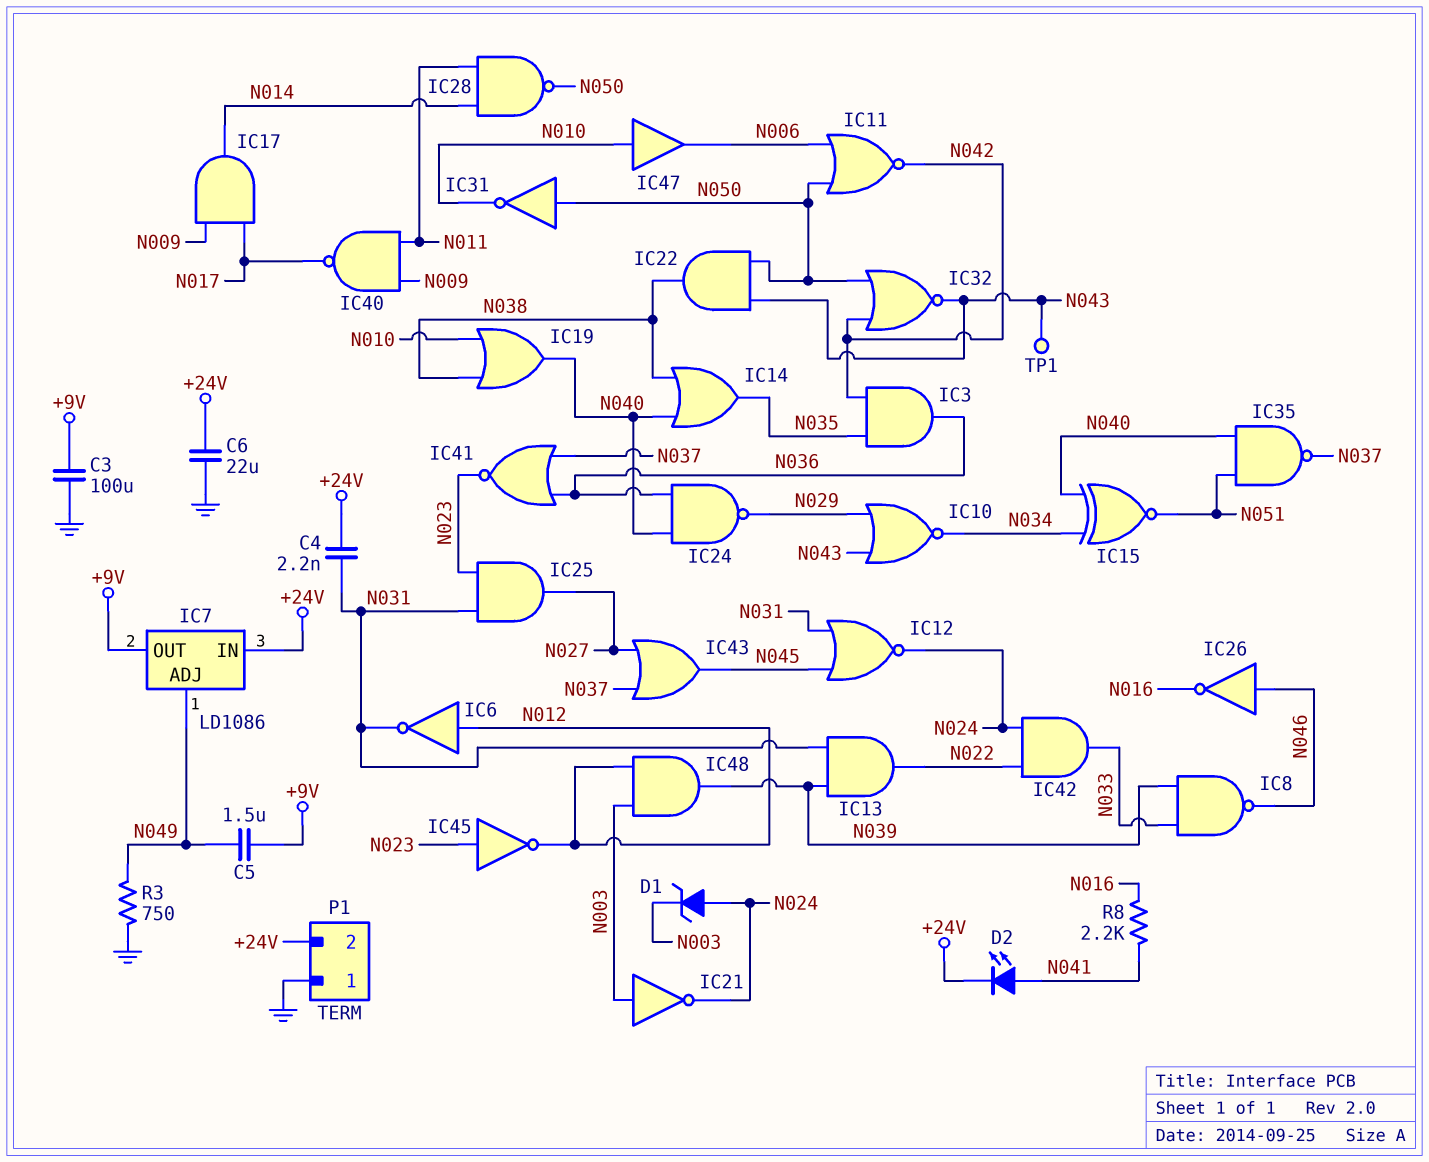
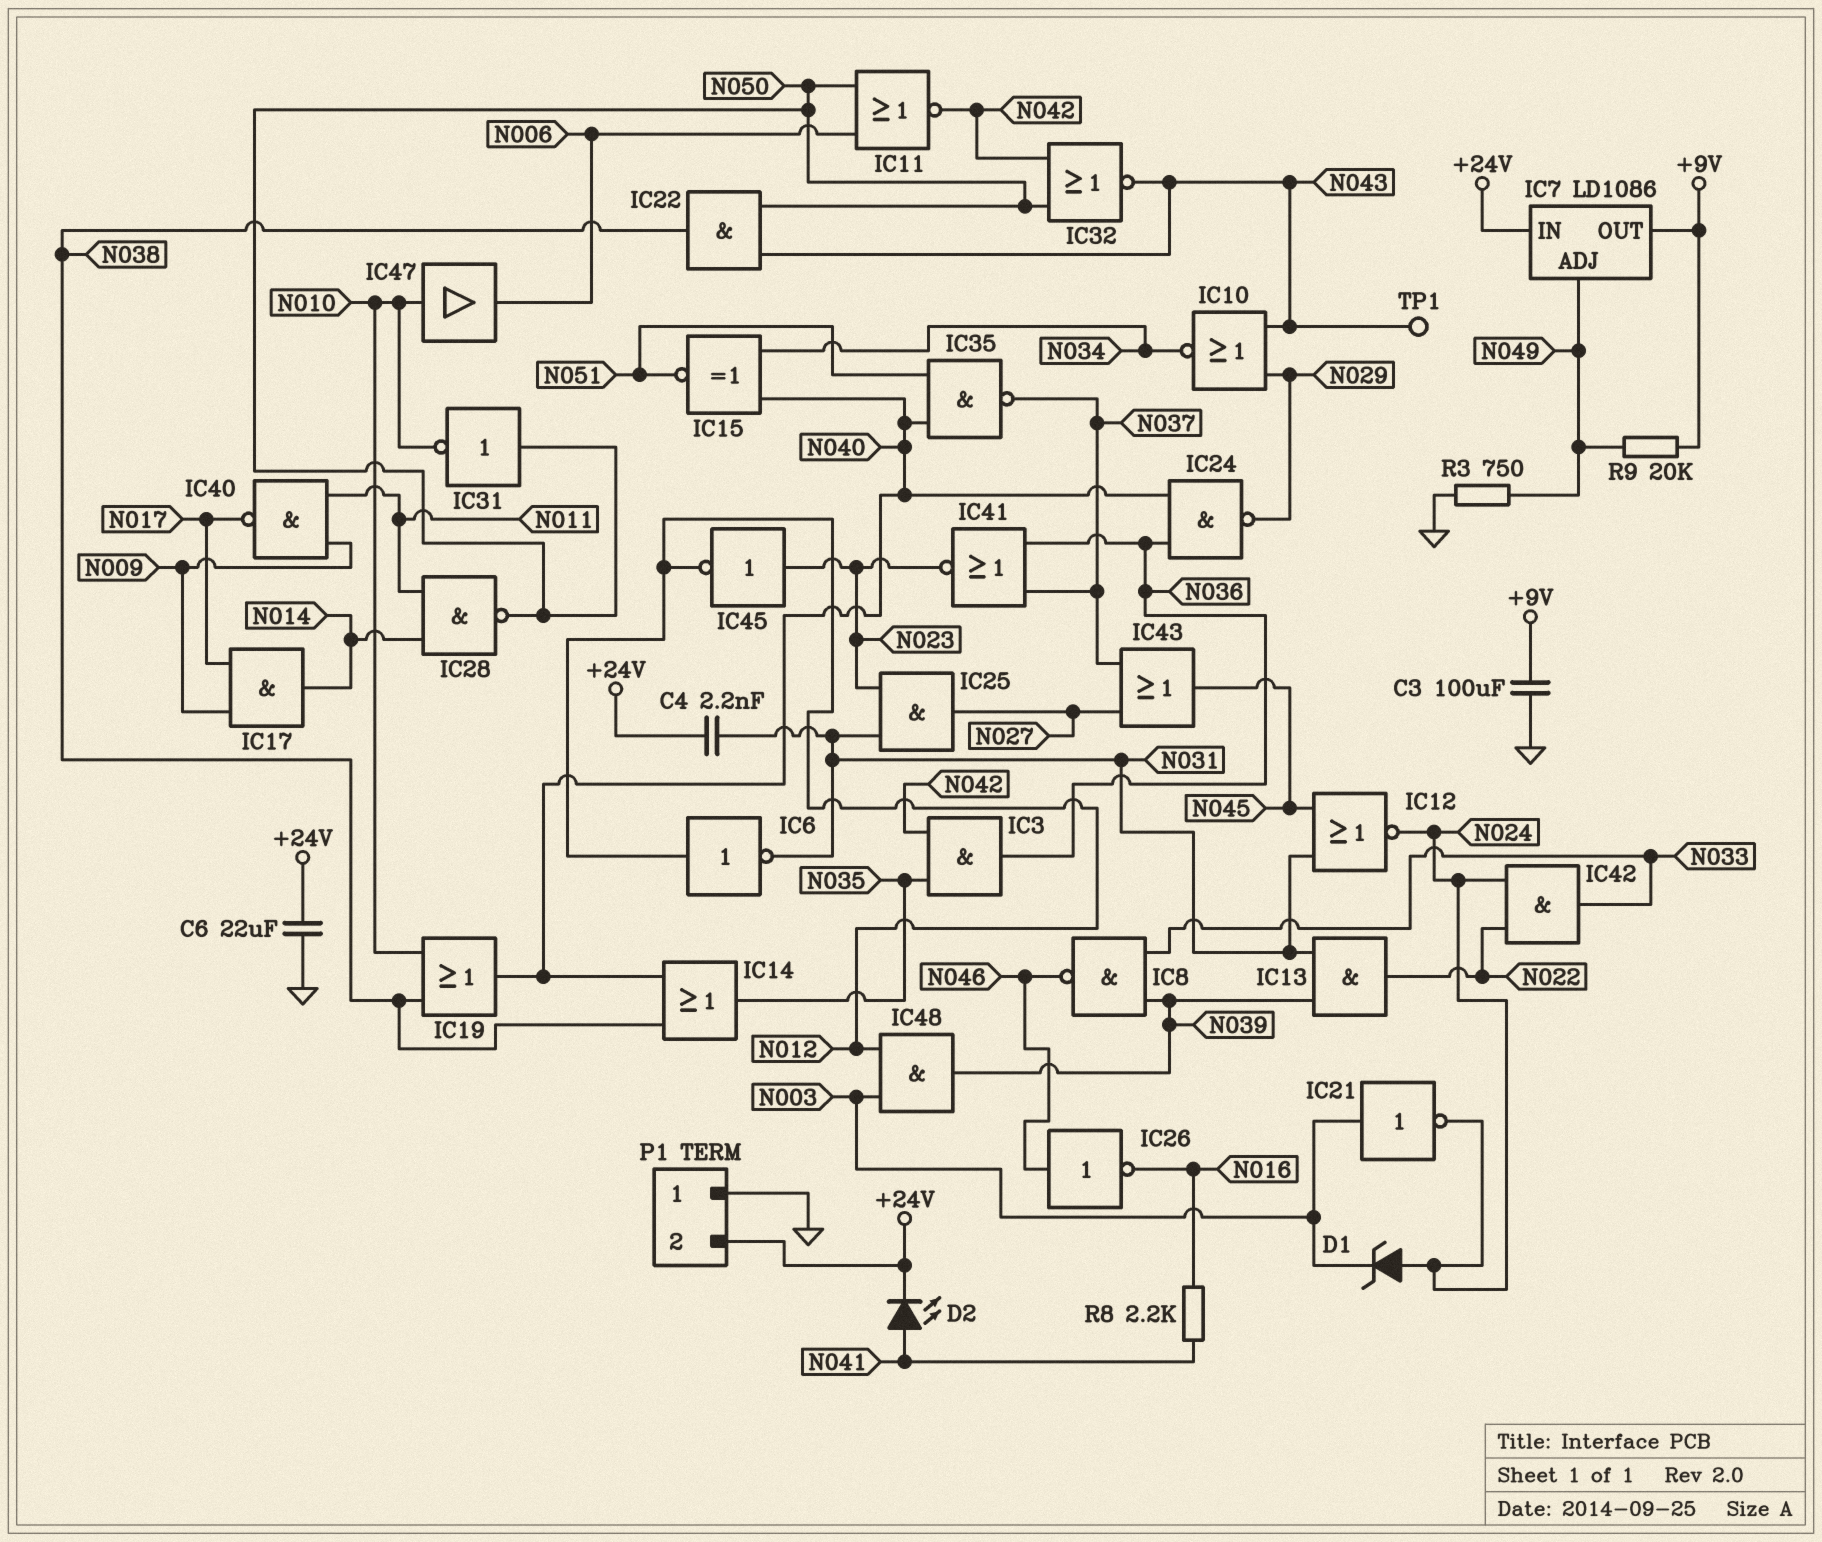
C5: 1.5uF (+9V, N049) -> none
R9: none -> 20k (+9V, N049)

